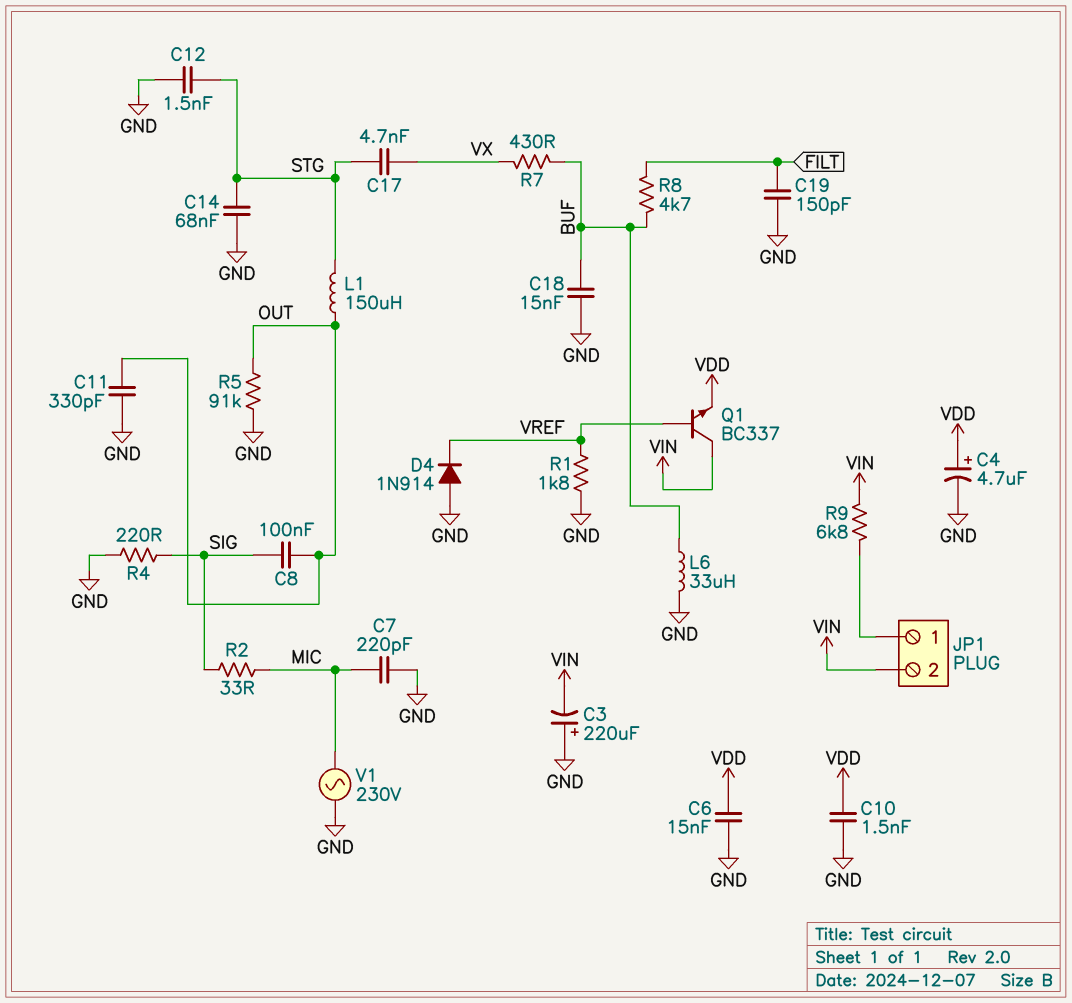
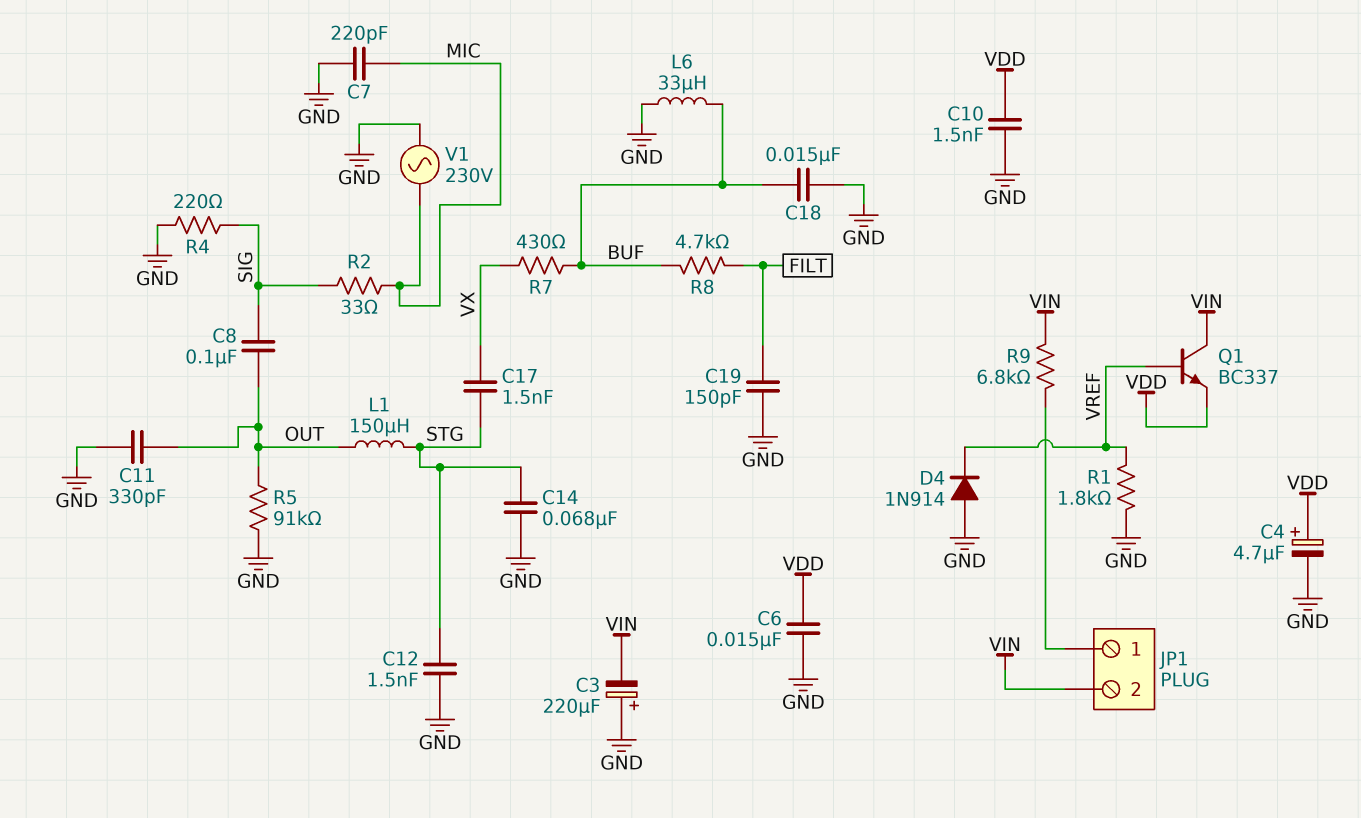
C17: 4.7nF (STG, VX) -> 1.5nF (STG, VX)

